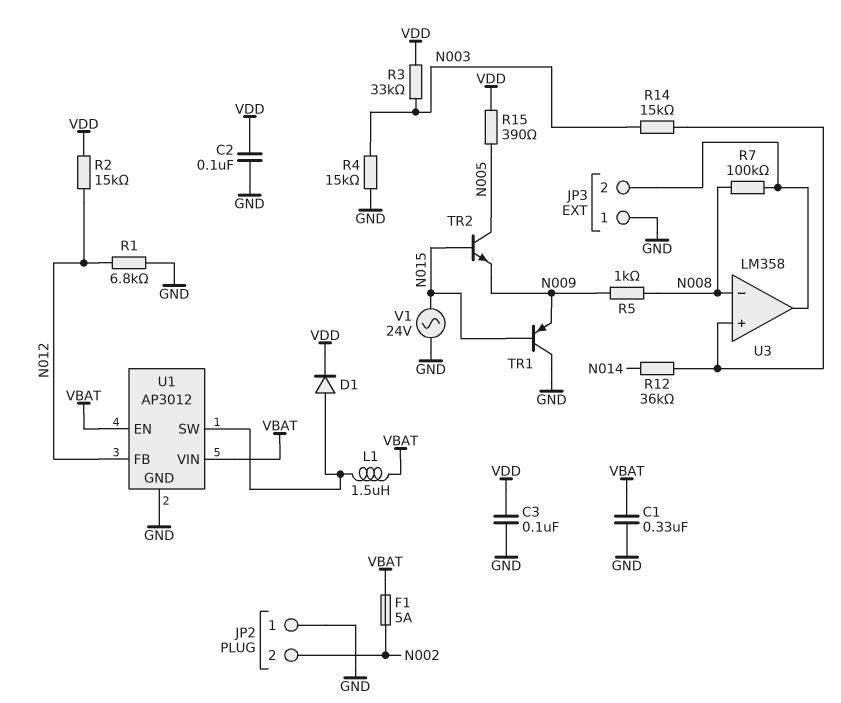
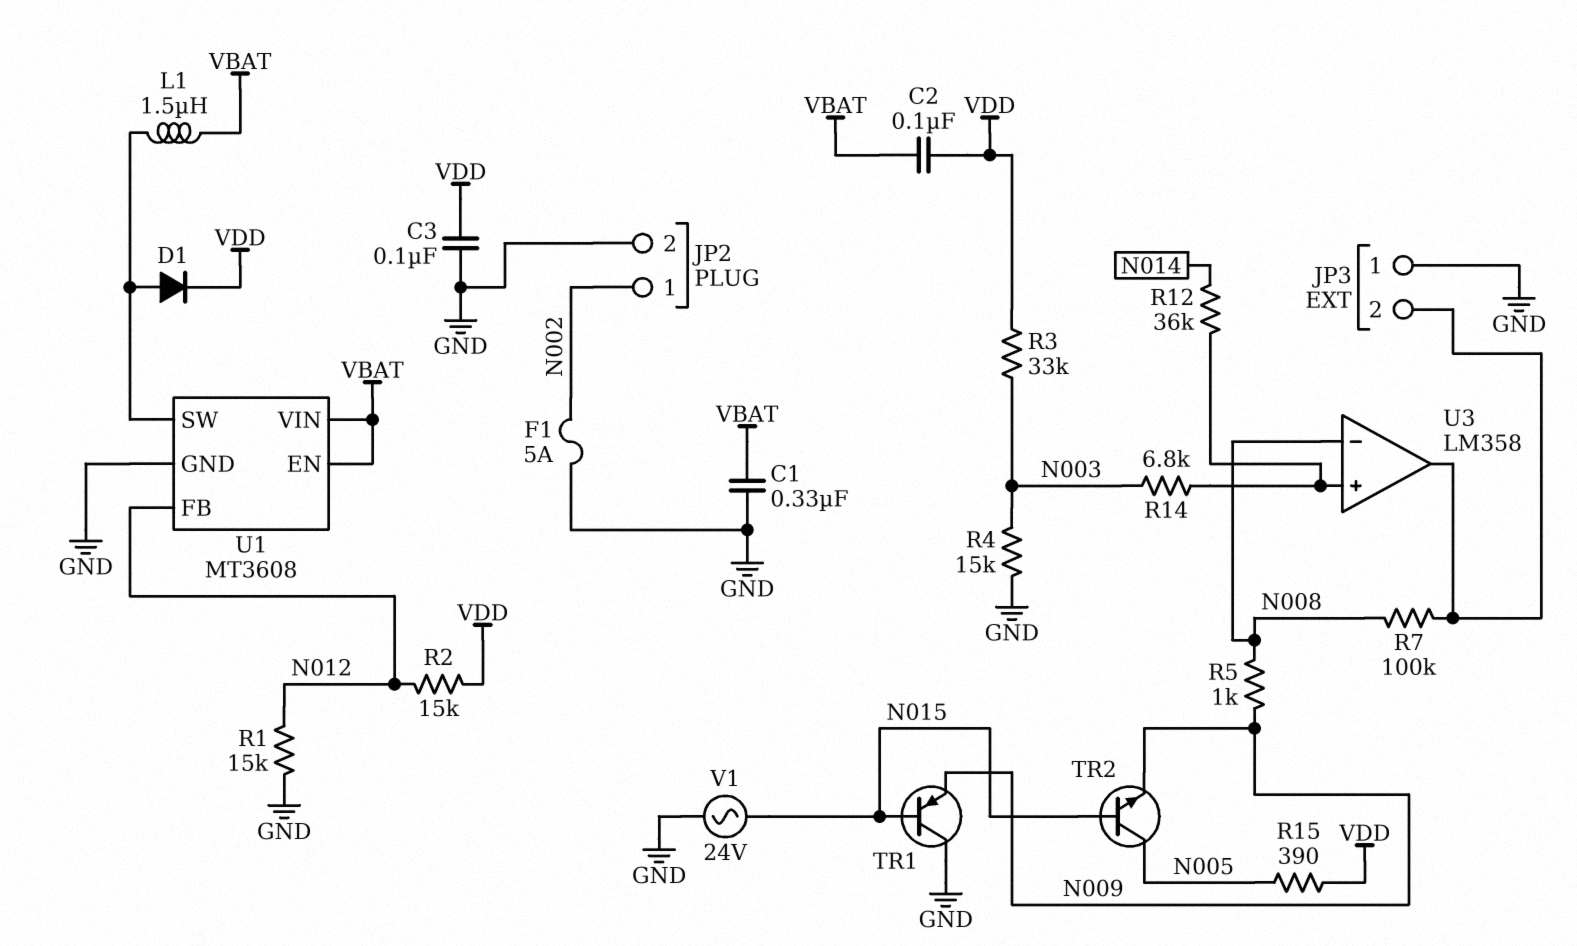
C2: 100nF (GND, VDD) -> 100nF (VBAT, VDD)
F1: 5A (N002, VBAT) -> 5A (GND, N002)
JP2 pin 1: GND -> N002
JP2 pin 2: N002 -> GND
R1: 6.8k (GND, N012) -> 15k (GND, N012)
R14: 15k (N003, U3/in+) -> 6.8k (N003, U3/in+)
U1: AP3012 -> MT3608

